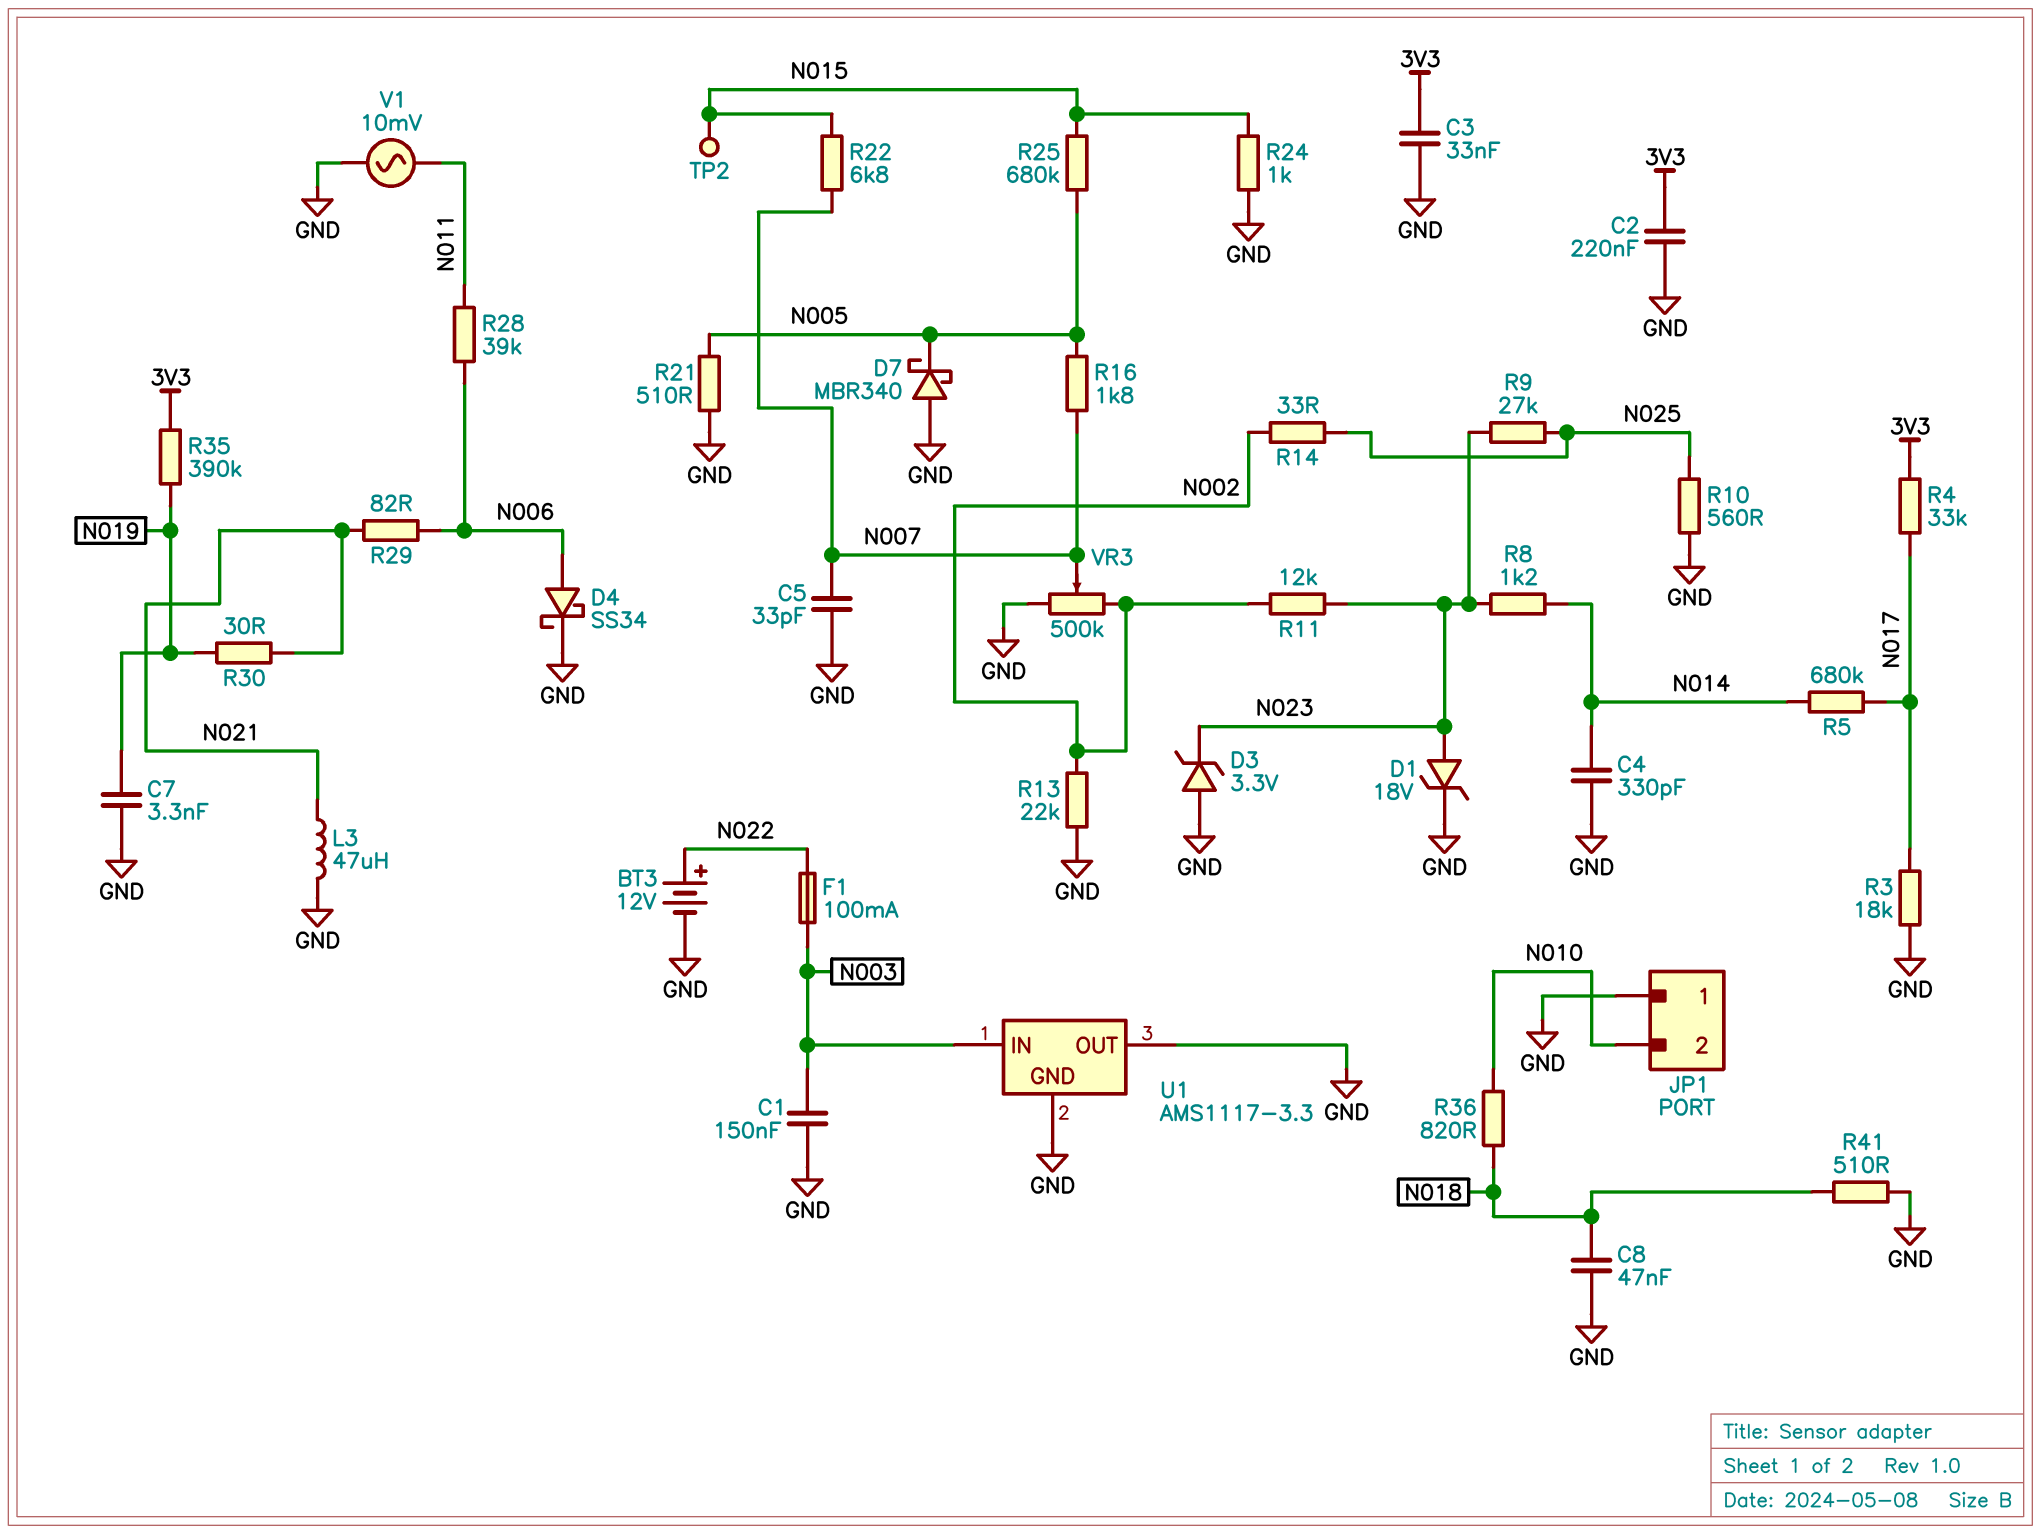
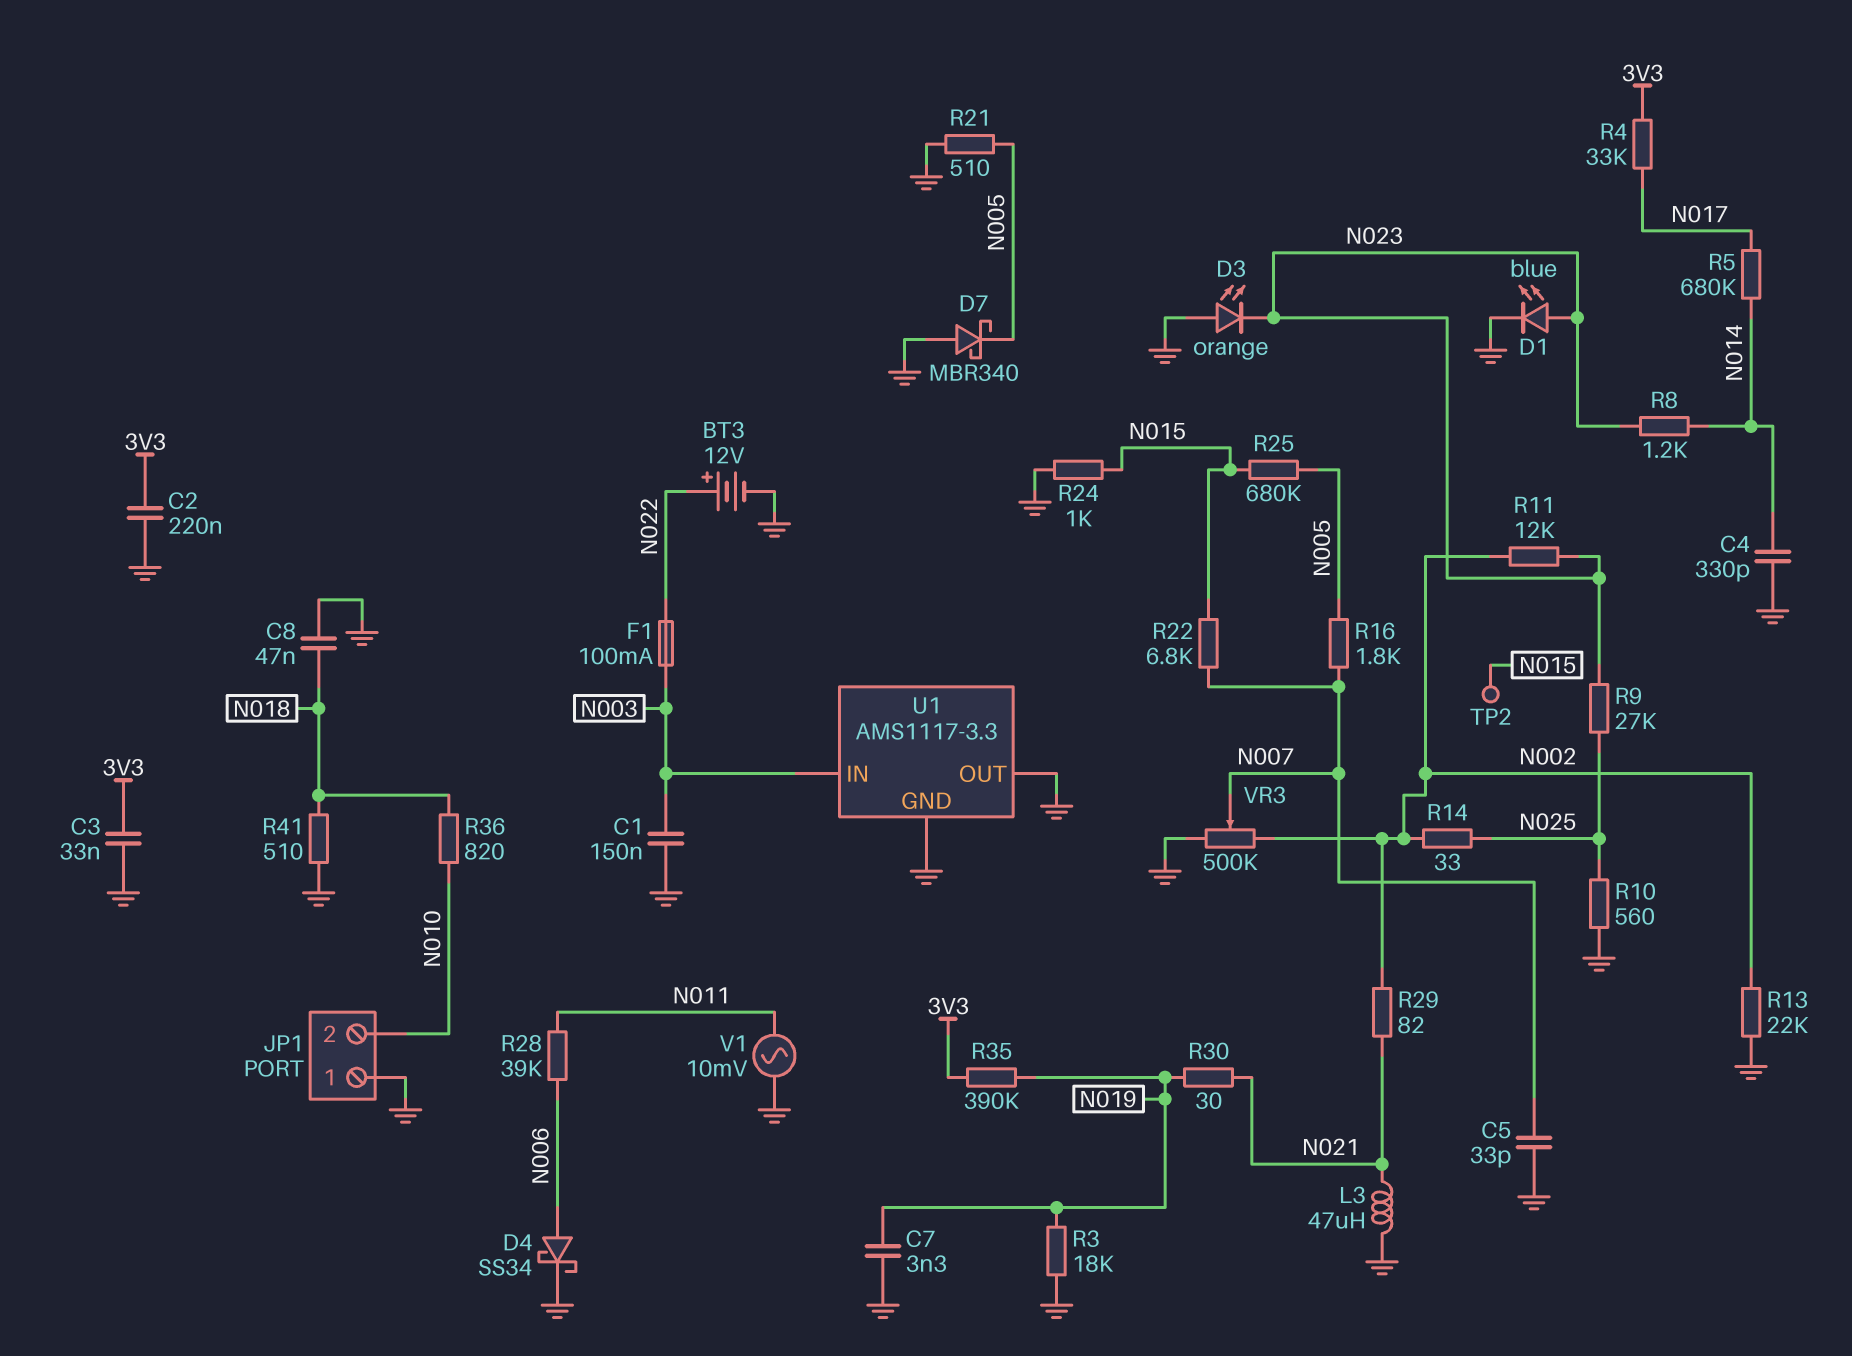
D1: zener 18V (A N023, K GND) -> LED blue (A N023, K GND)
D3: zener 3.3V (A GND, K N023) -> LED orange (A GND, K N023)
R3: 18k (GND, N017) -> 18k (GND, N019)
R29: 82 (N006, N021) -> 82 (N002, N021)

